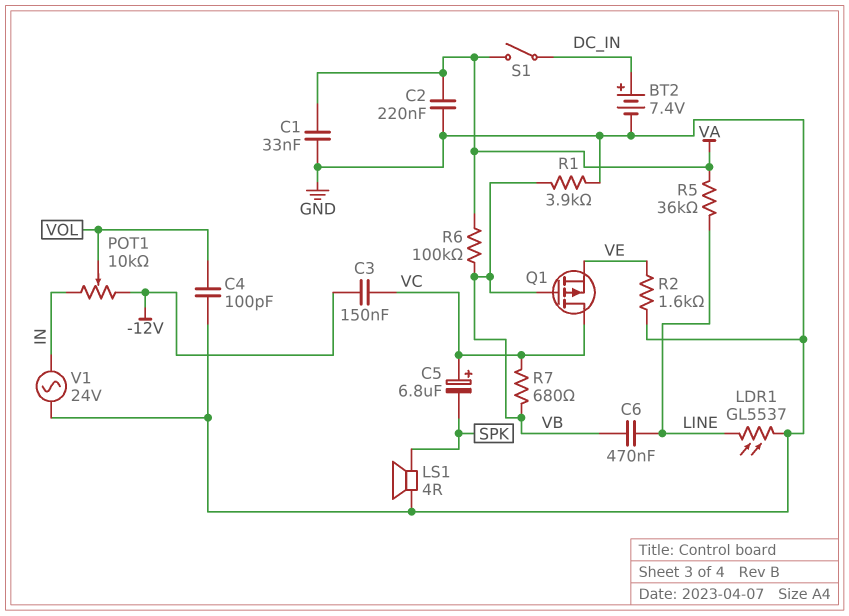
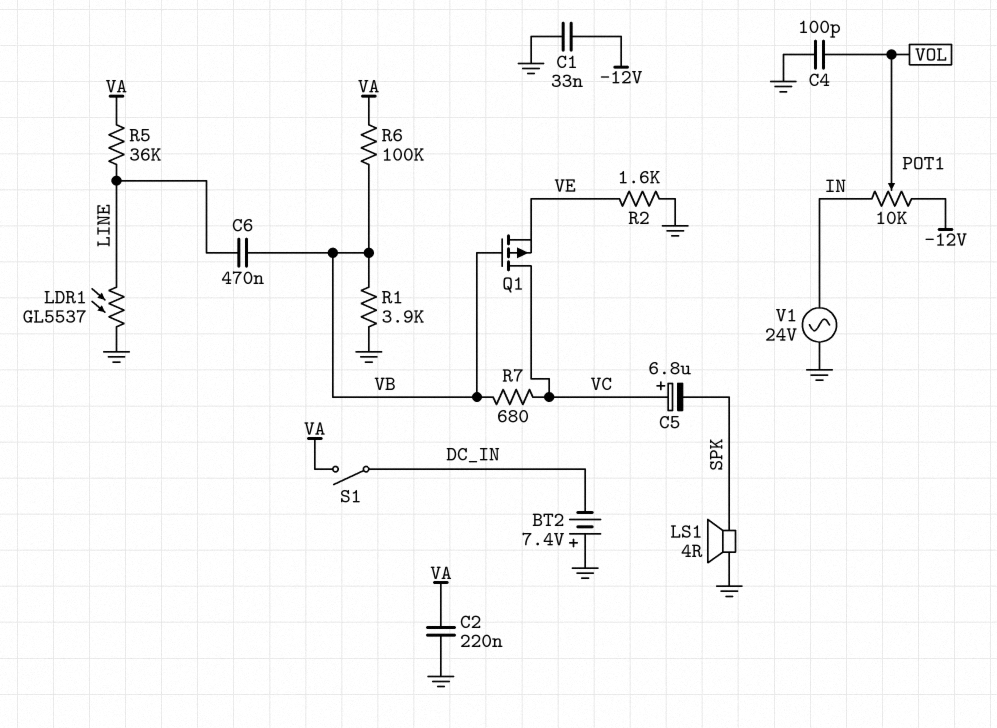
BT2: 7.4V (plus DC_IN, minus GND) -> 7.4V (plus GND, minus DC_IN)
C1: 33nF (GND, VA) -> 33nF (-12V, GND)
C3: 150nF (-12V, VC) -> none

